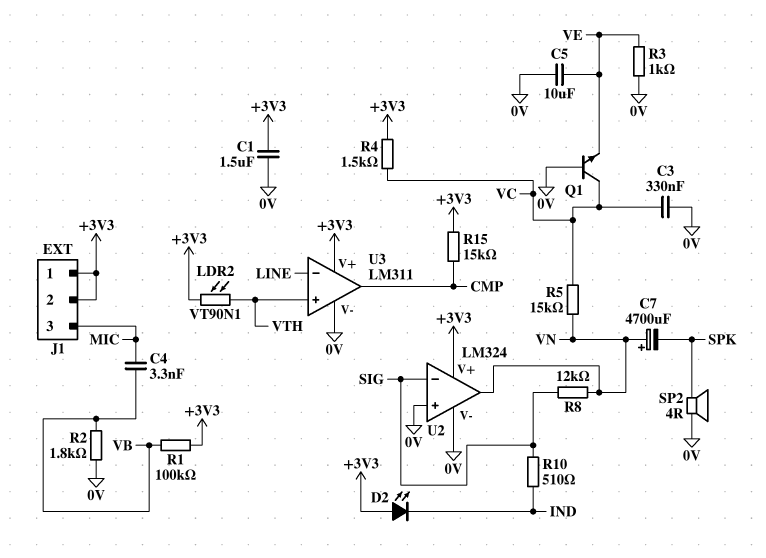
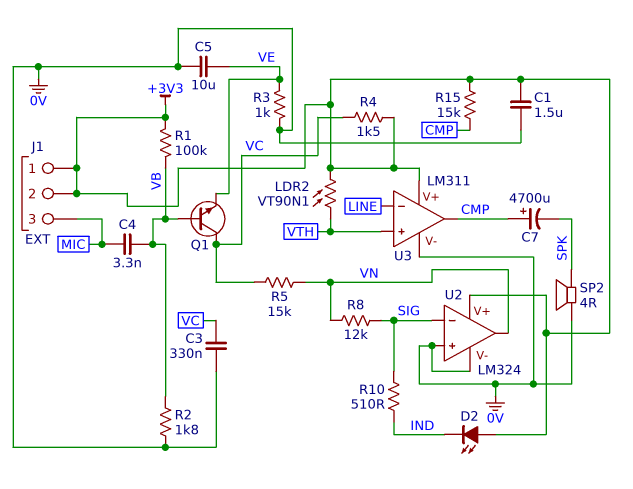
C7: 4700uF (plus VN, minus SPK) -> 4700uF (plus CMP, minus SPK)
Q1: NPN (B 0V, C VC, E VE) -> NPN (B VB, C VC, E VE)

